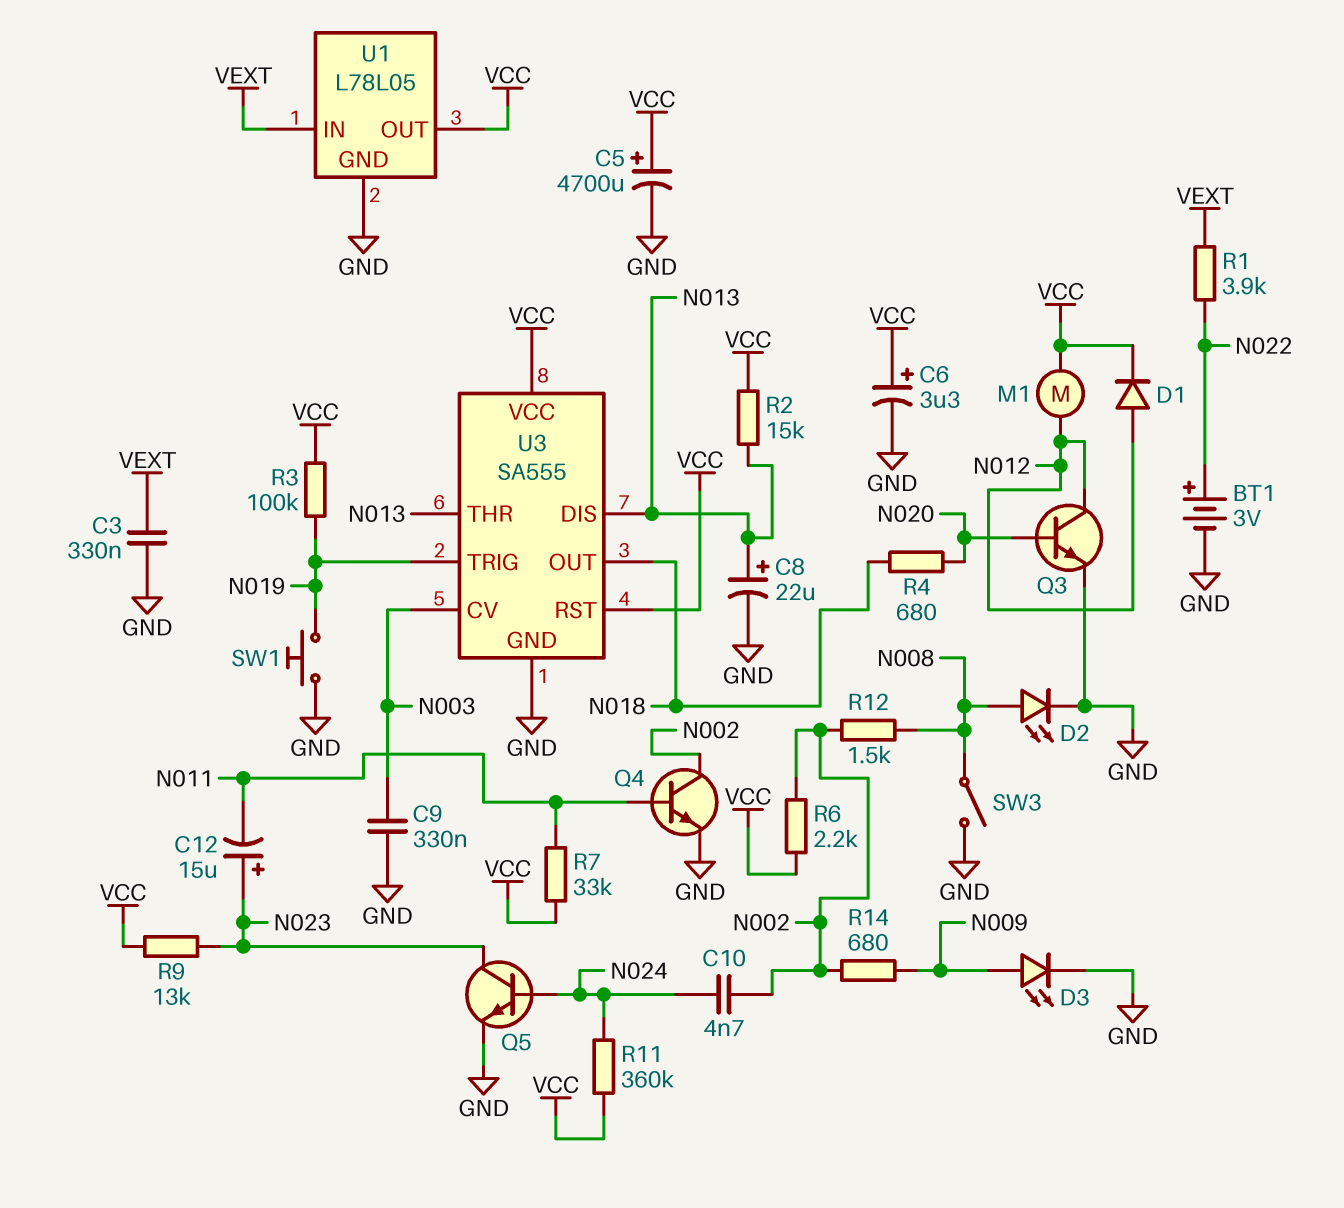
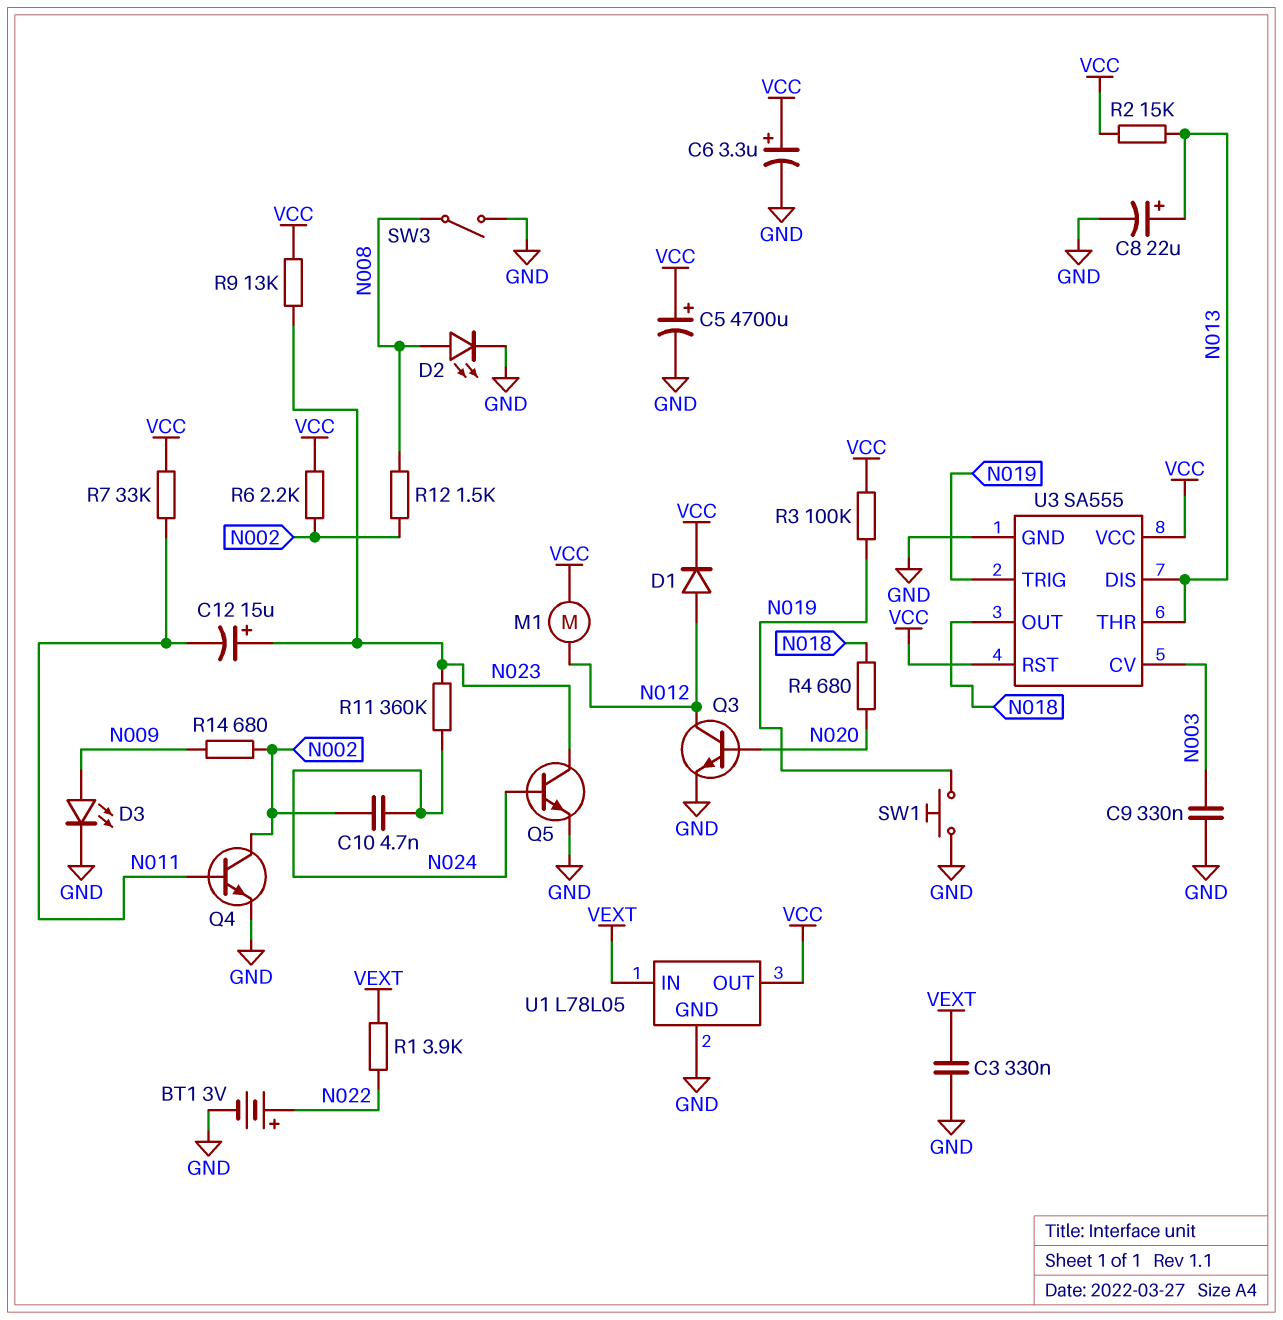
R11: 360k (N024, VCC) -> 360k (N023, N024)

